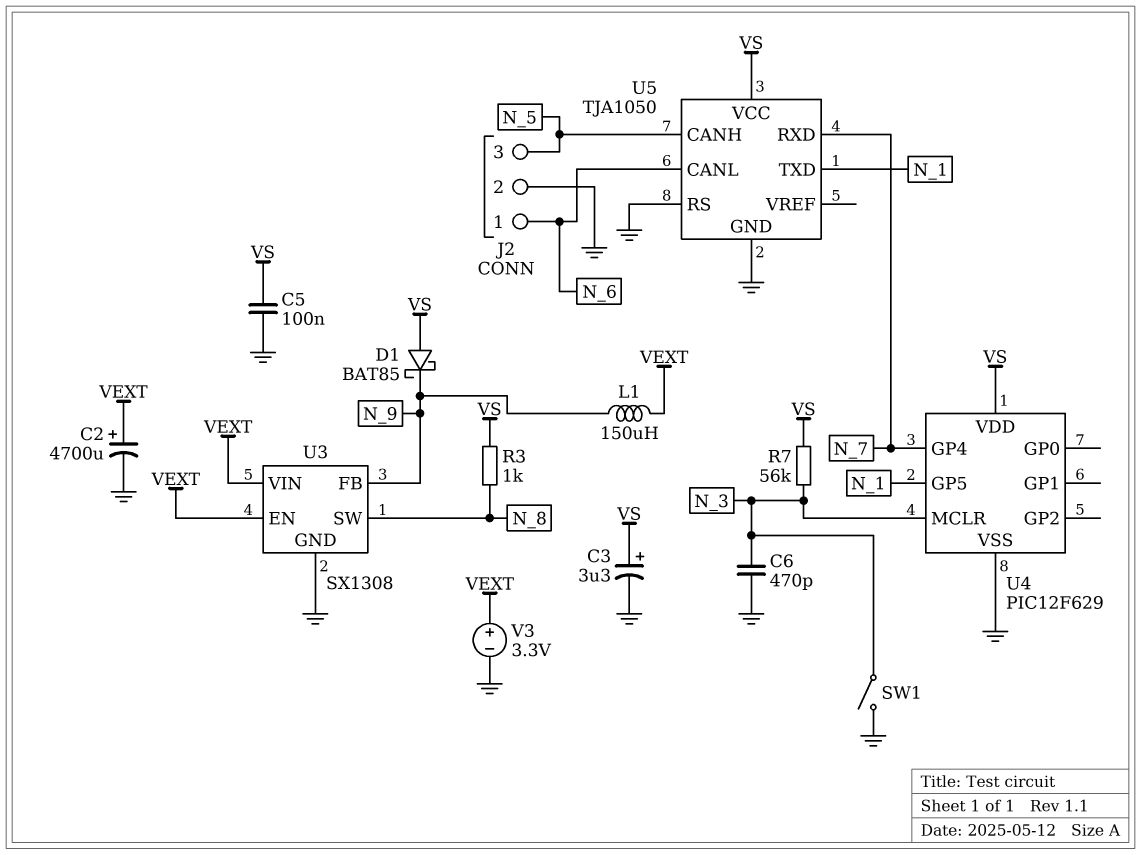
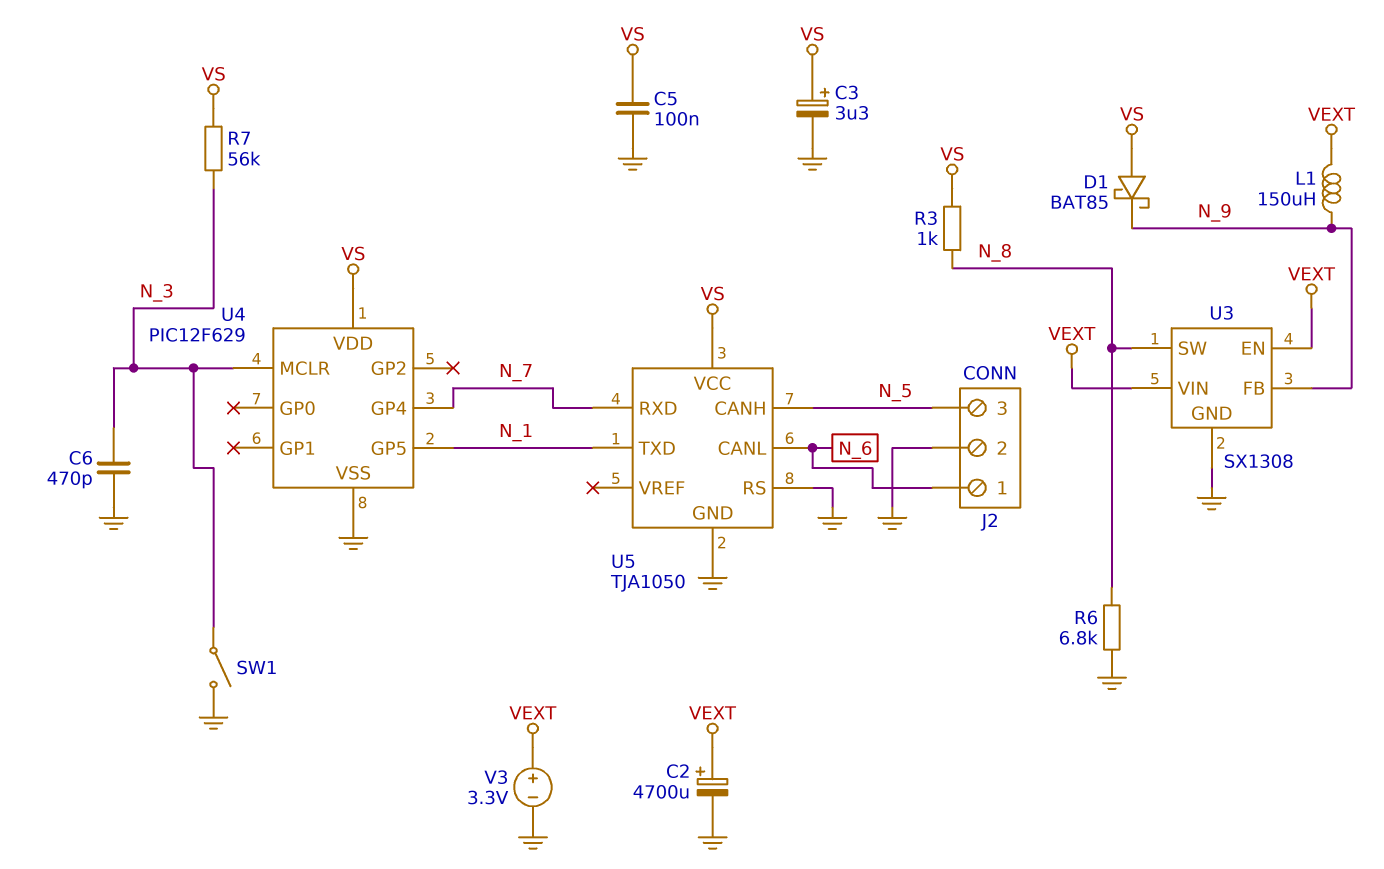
R6: none -> 6.8k (GND, N_8)

